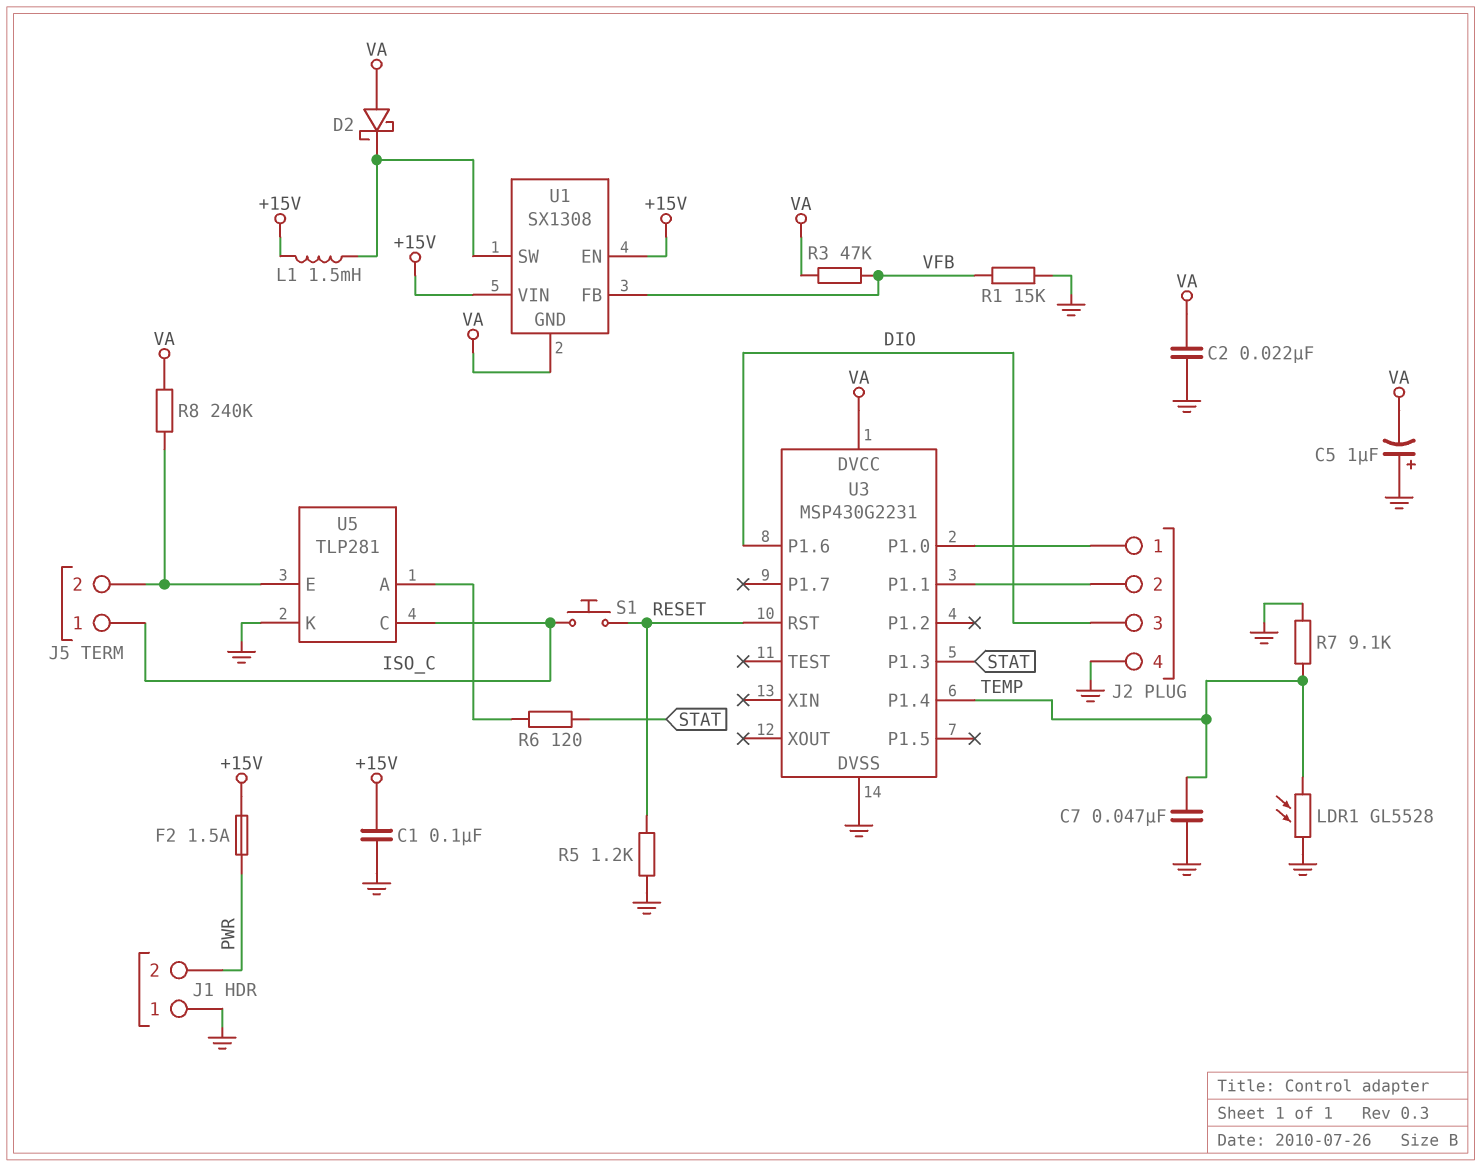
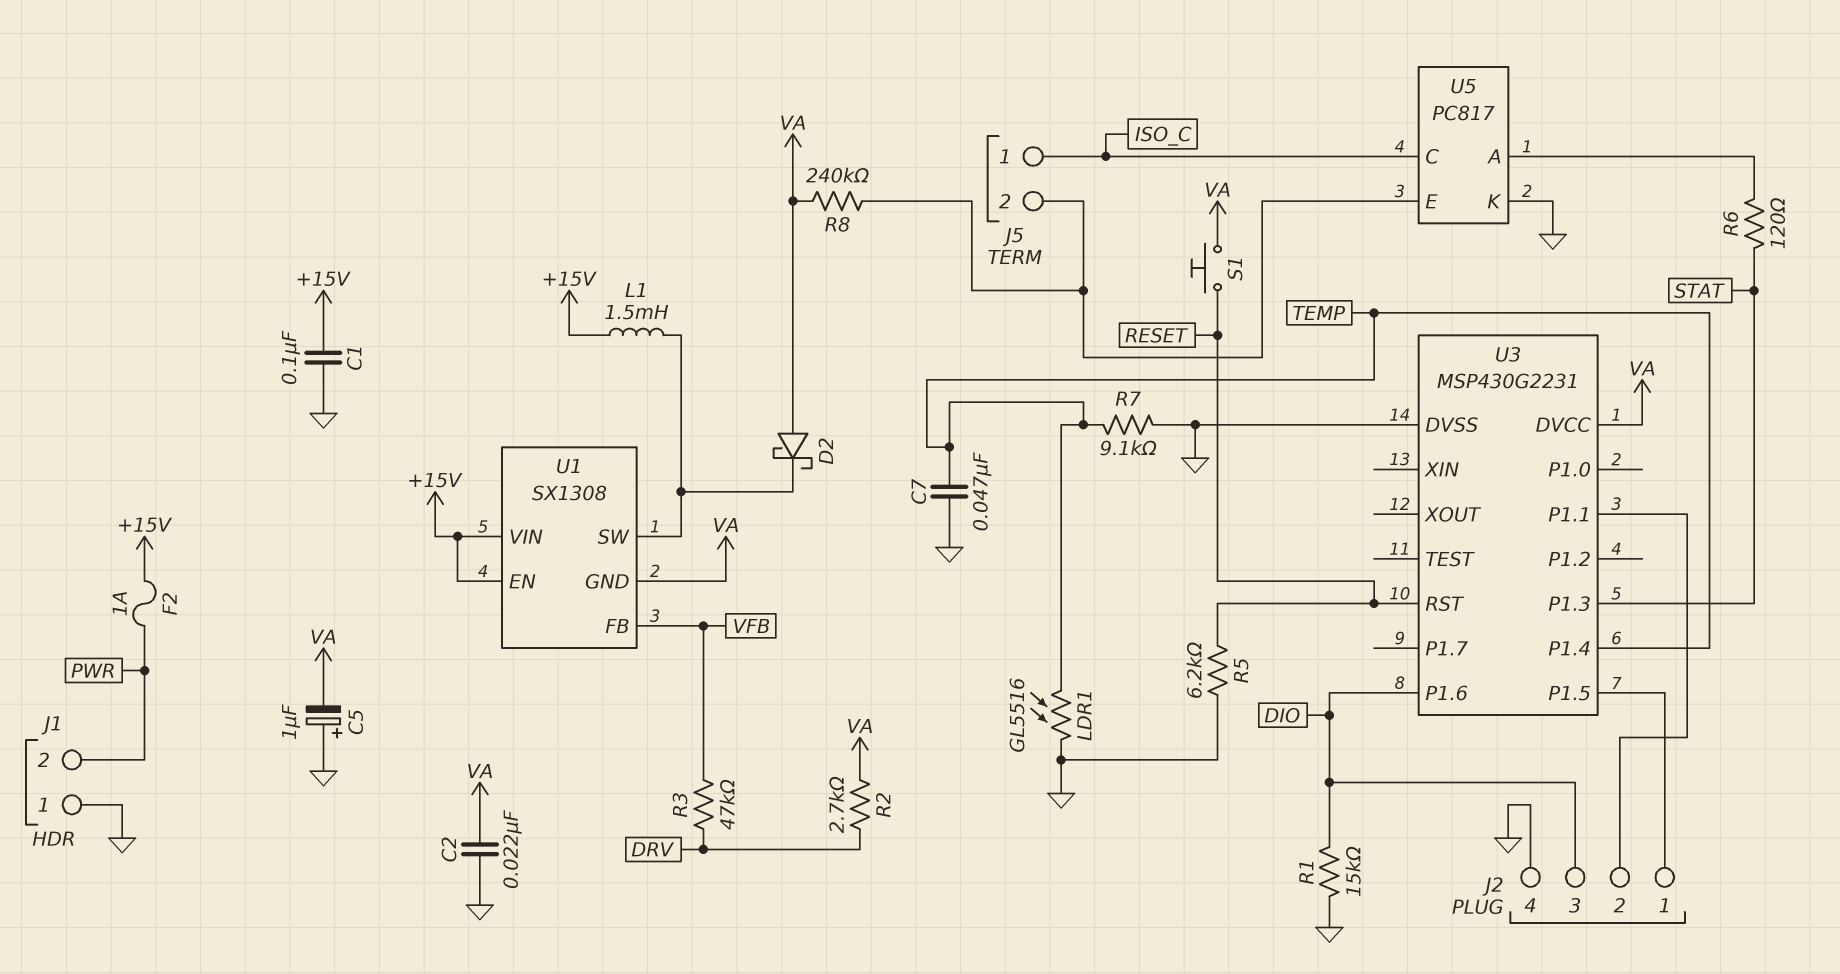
F2: 1.5A (+15V, PWR) -> 1A (+15V, PWR)
LDR1: GL5528 (GND, TEMP) -> GL5516 (GND, TEMP)
R1: 15k (GND, VFB) -> 15k (DIO, GND)
R2: none -> 2.7k (DRV, VA)
R3: 47k (VA, VFB) -> 47k (DRV, VFB)
R5: 1.2k (GND, RESET) -> 6.2k (GND, RESET)
S1: button (ISO_C, RESET) -> button (RESET, VA)
U3 pin P1.0: J2/1 -> none
U3 pin P1.5: none -> J2/1
U5: TLP281 -> PC817

